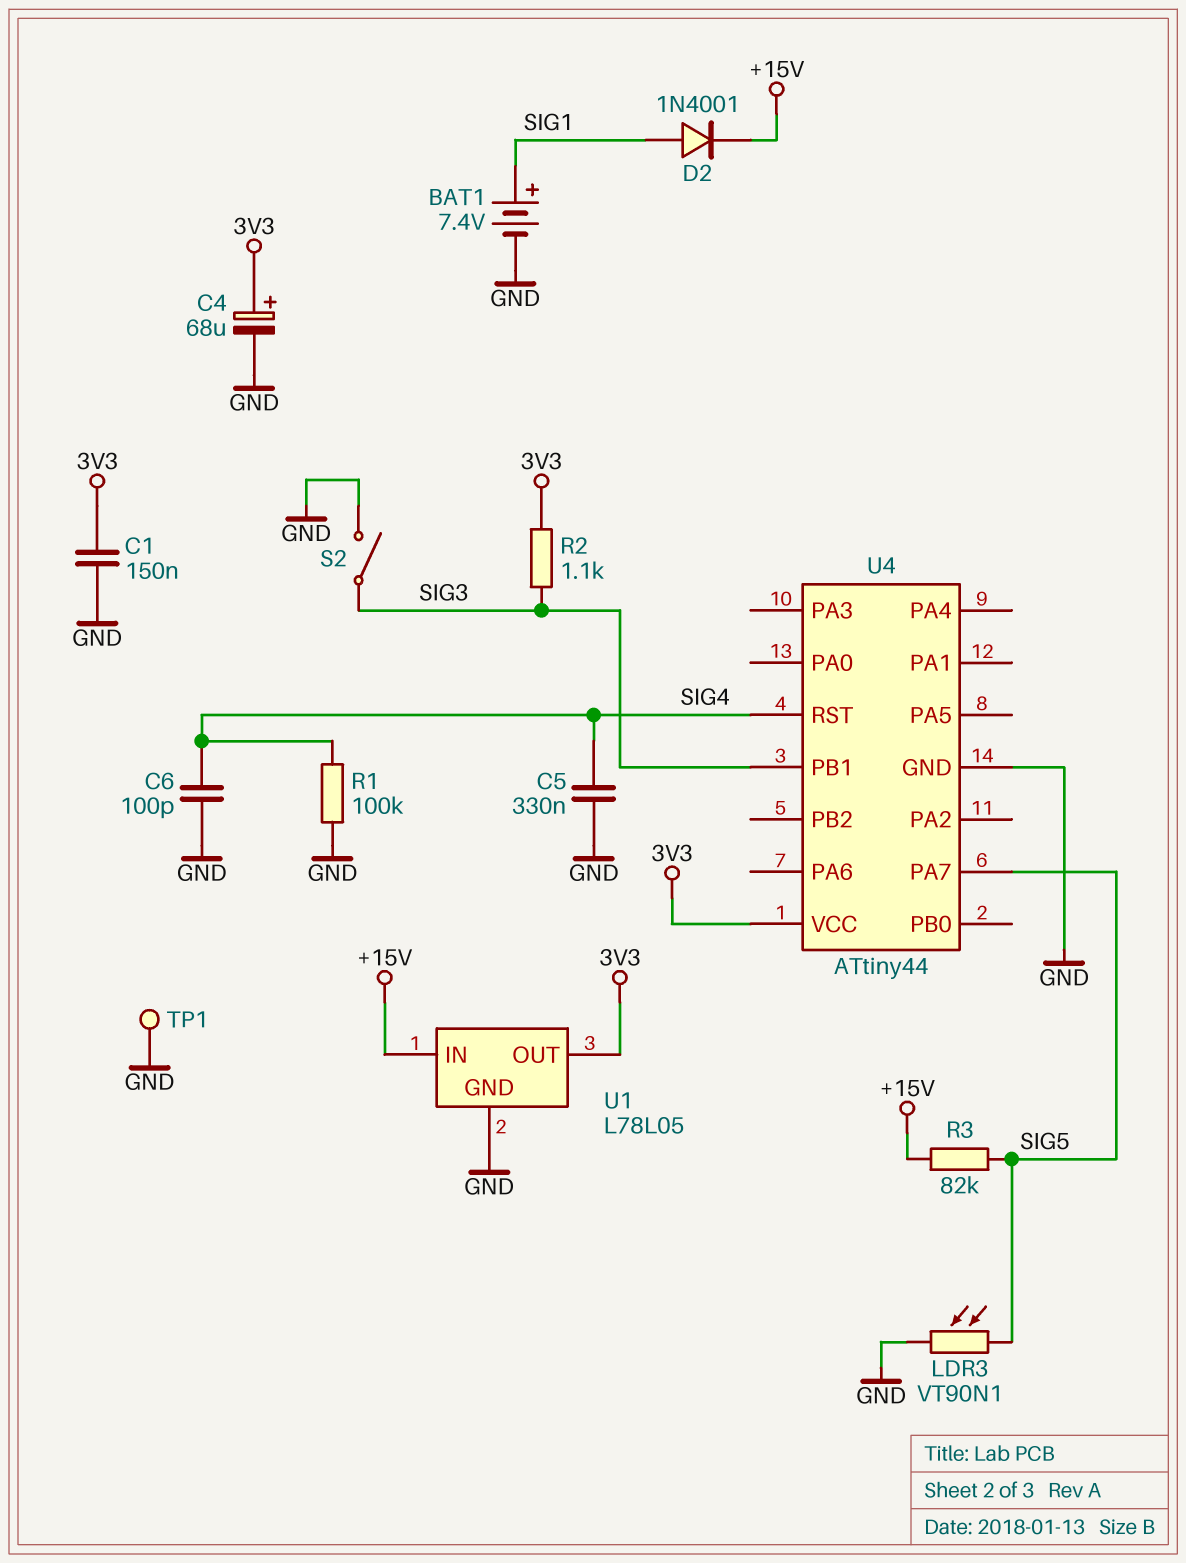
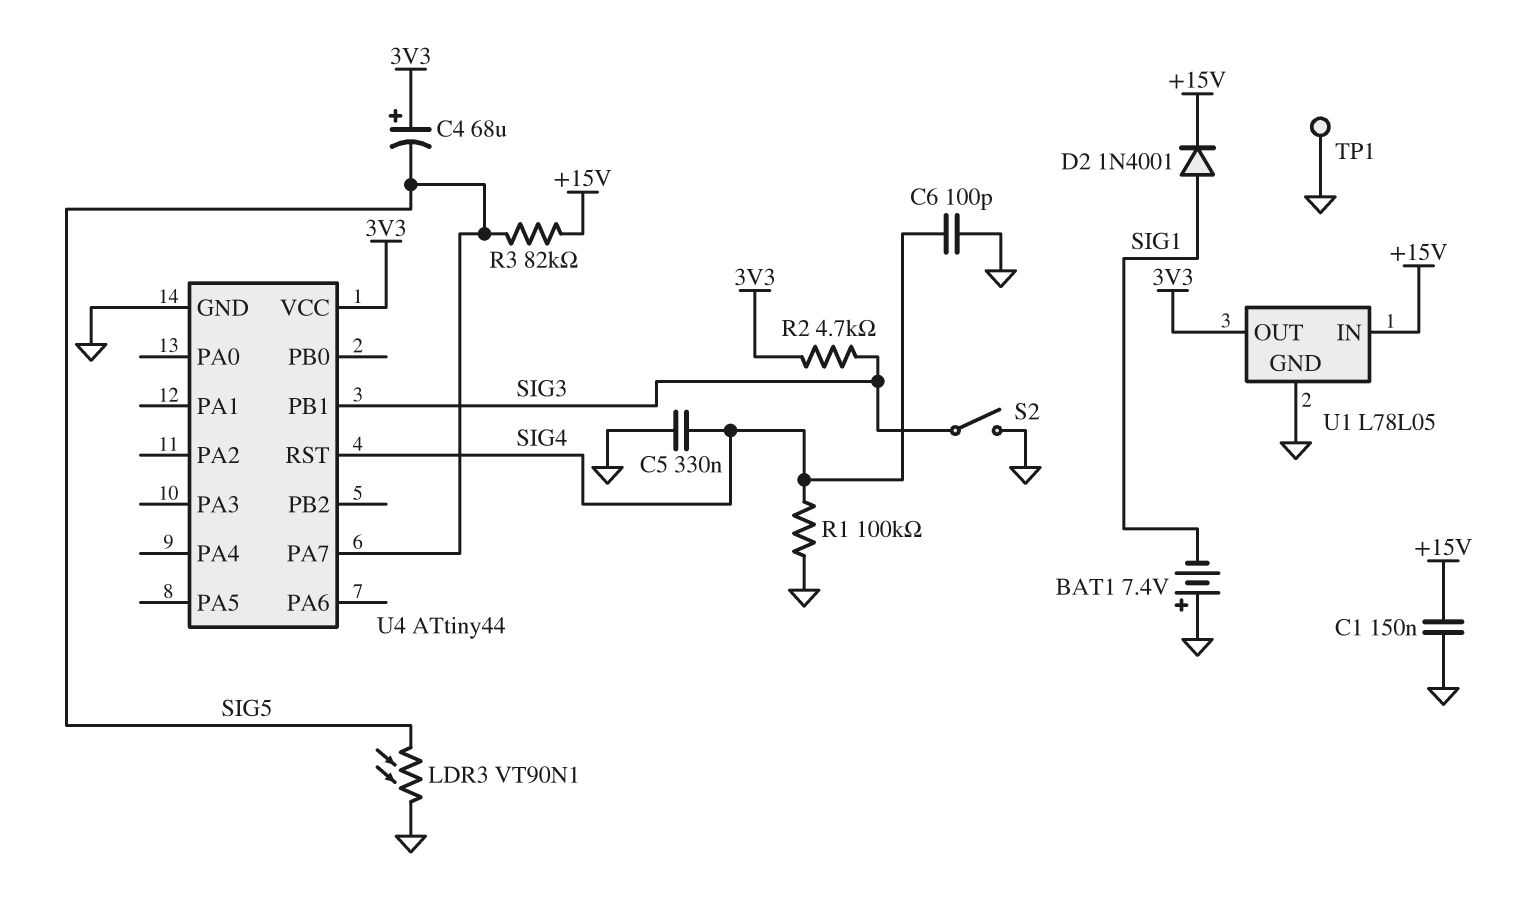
BAT1: 7.4V (plus SIG1, minus GND) -> 7.4V (plus GND, minus SIG1)
C1: 150nF (3V3, GND) -> 150nF (+15V, GND)
C4: 68uF (plus 3V3, minus GND) -> 68uF (plus 3V3, minus SIG5)
R2: 1.1k (3V3, SIG3) -> 4.7k (3V3, SIG3)

